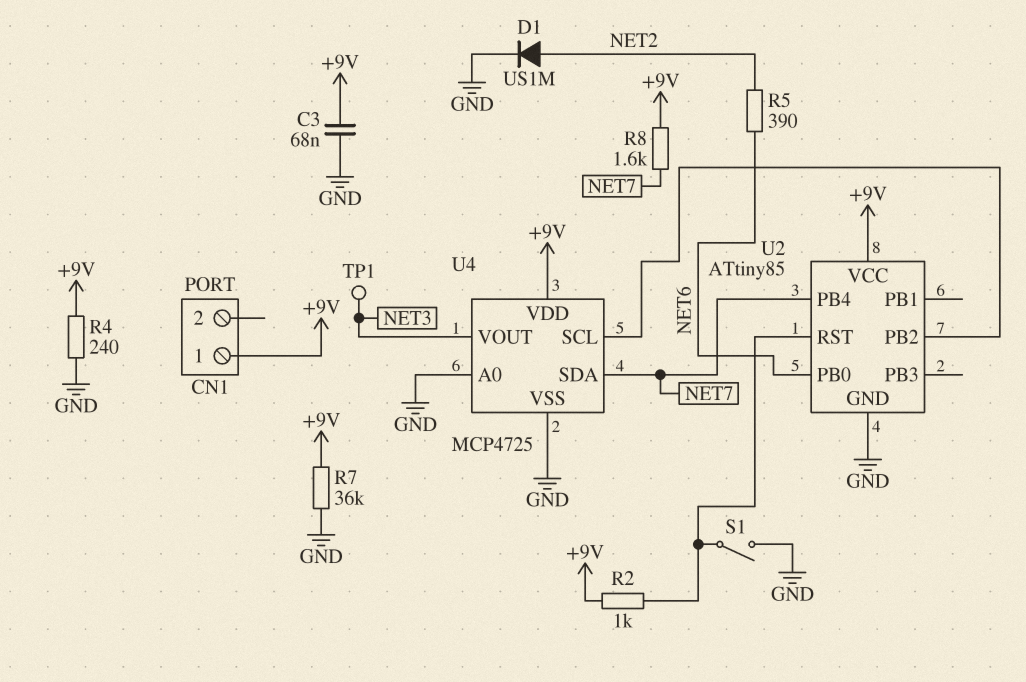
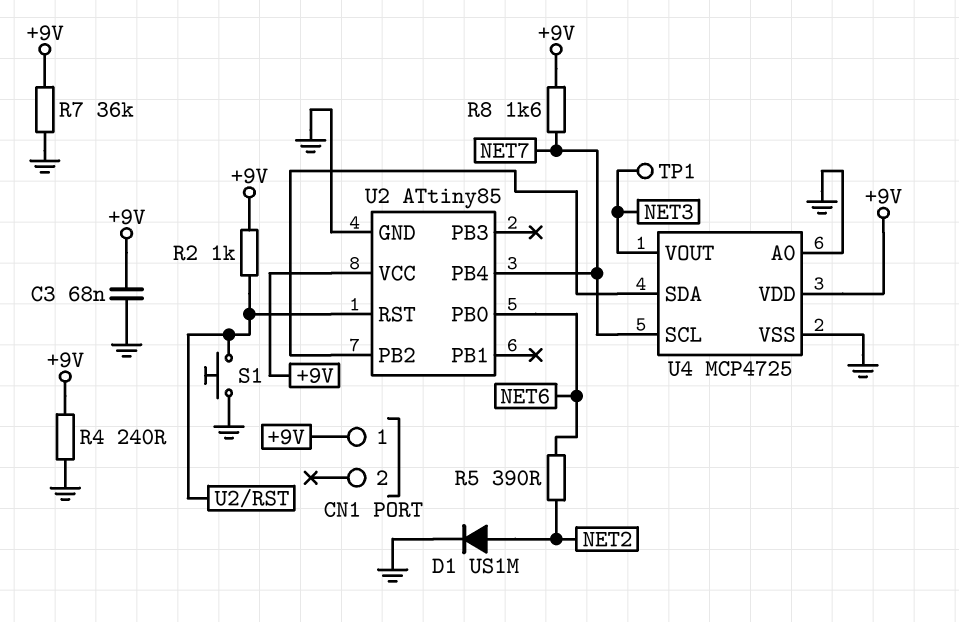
S1: switch (GND, U2/RST) -> button (GND, U2/RST)
U4 pin SCL: U2/PB2 -> NET7
U4 pin SDA: NET7 -> U2/PB2

